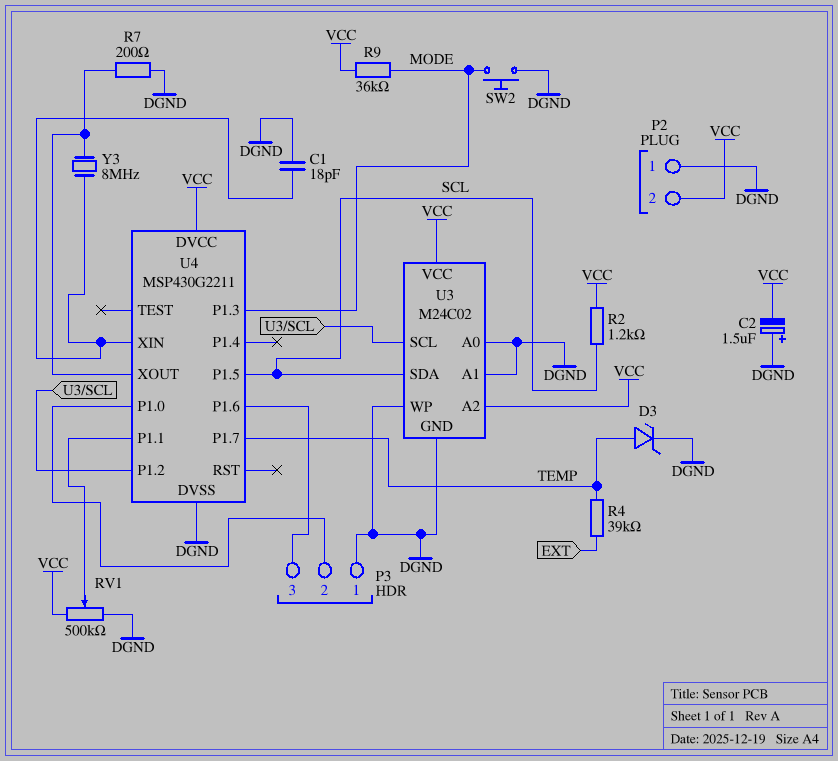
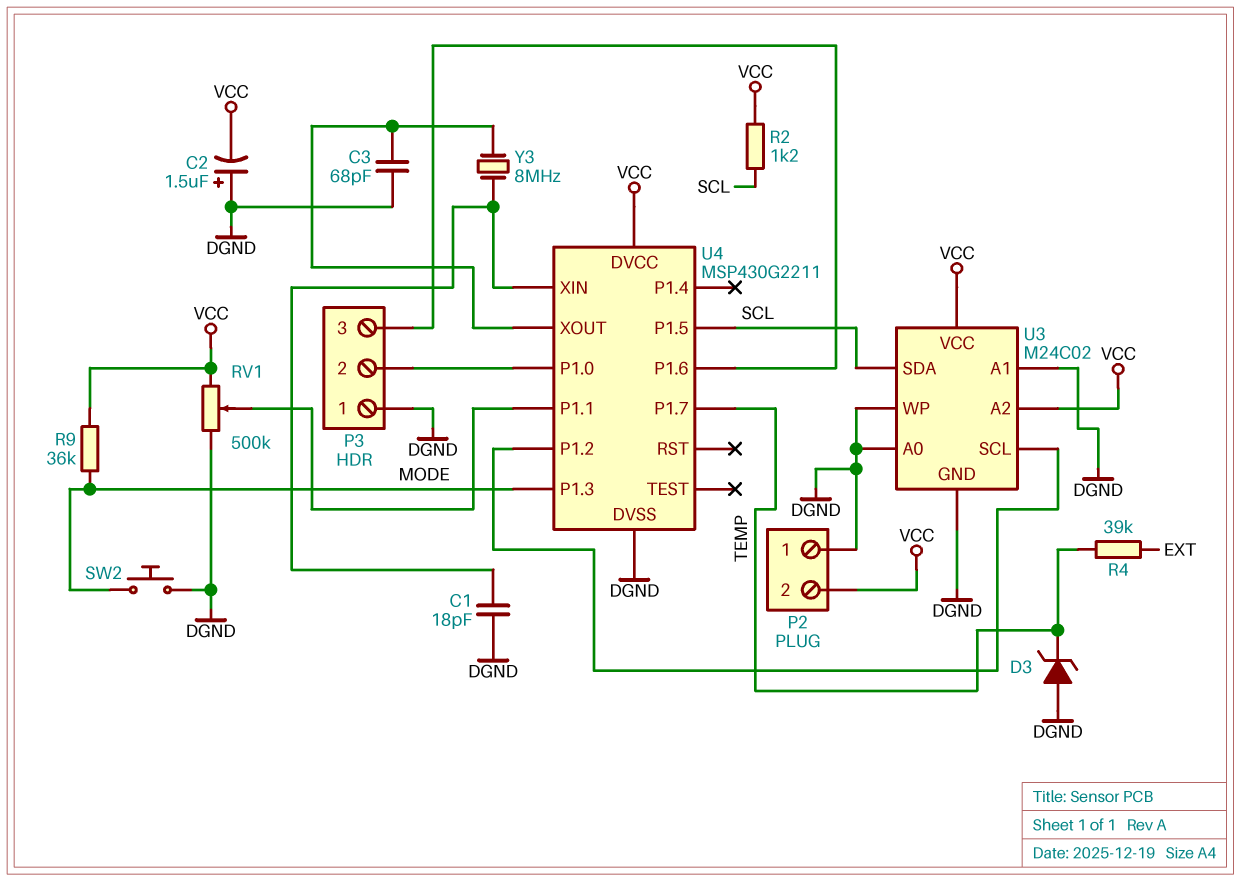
C3: none -> 68pF (DGND, U4/XOUT)
D3: zener (A TEMP, K DGND) -> zener (A DGND, K TEMP)
R7: 200 (DGND, U4/XOUT) -> none

